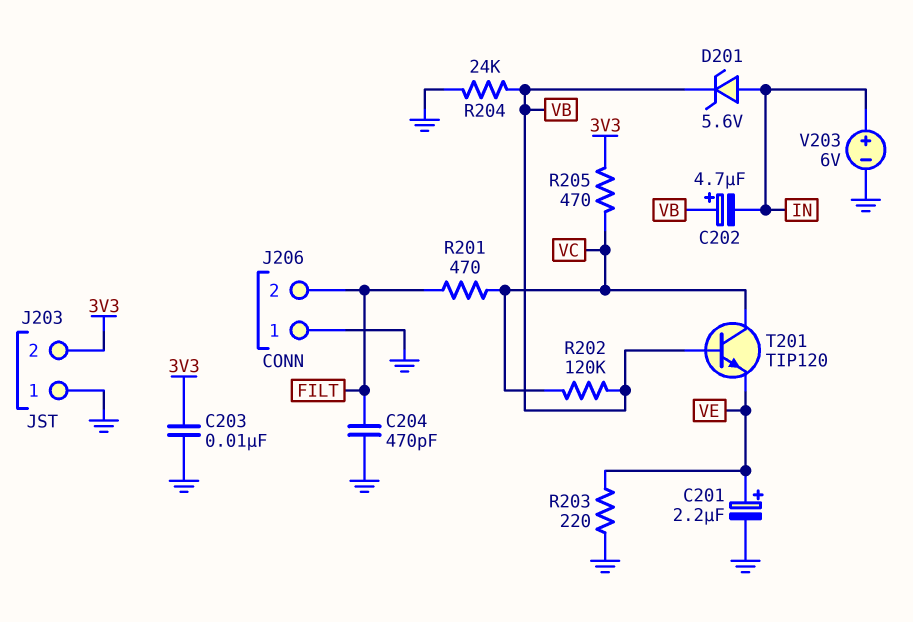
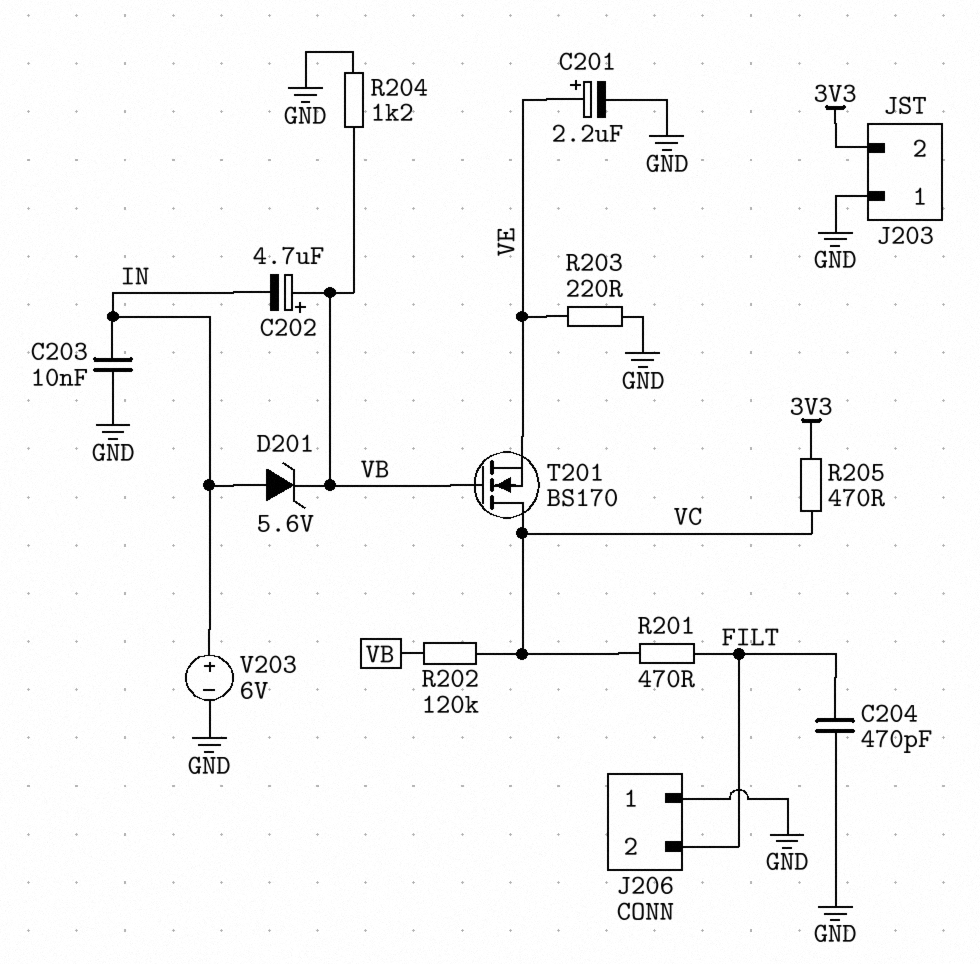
C203: 10nF (3V3, GND) -> 10nF (GND, IN)
R204: 24k (GND, VB) -> 1.2k (GND, VB)
T201: NPN TIP120 (B VB, C VC, E VE) -> NMOS BS170 (G VB, D VC, S VE)

